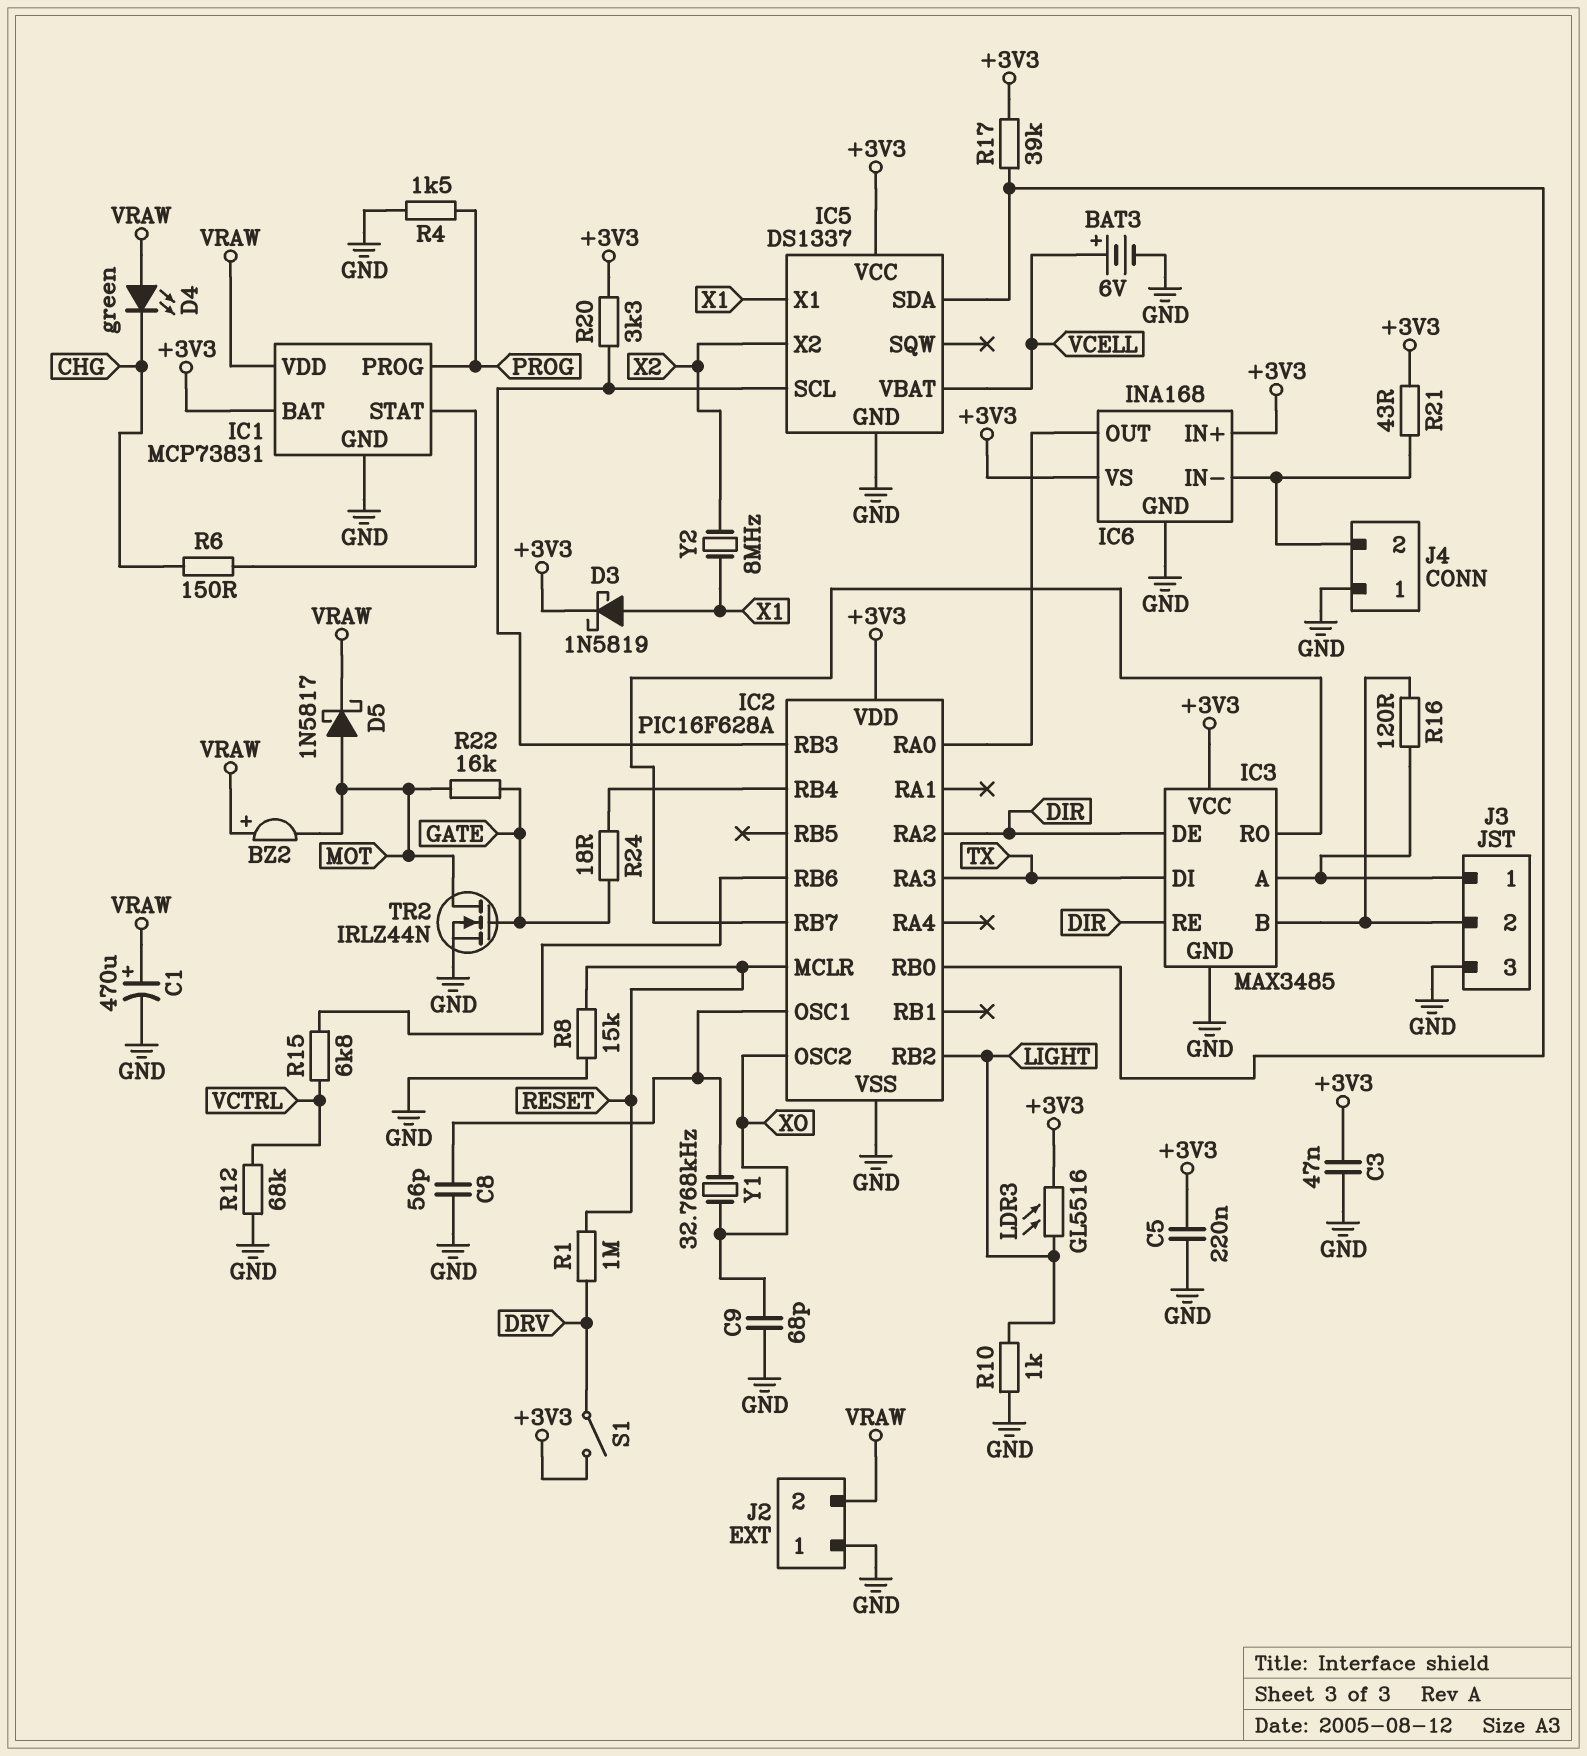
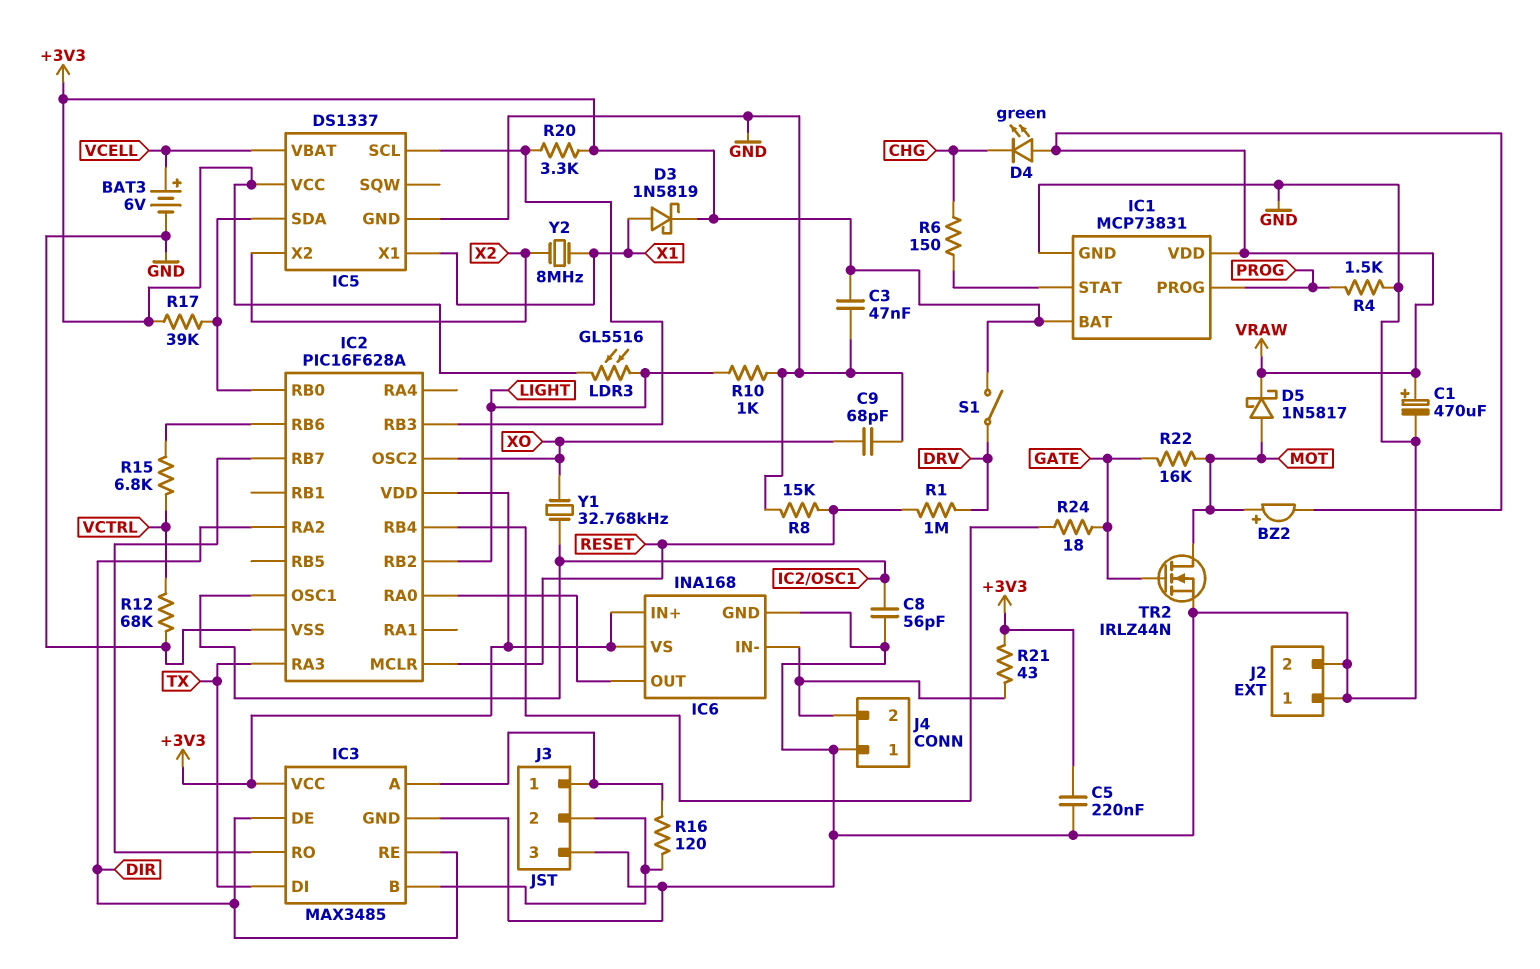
BZ2: buzzer (plus VRAW, minus MOT) -> buzzer (plus MOT, minus VRAW)
J2 pin 2: VRAW -> GND

